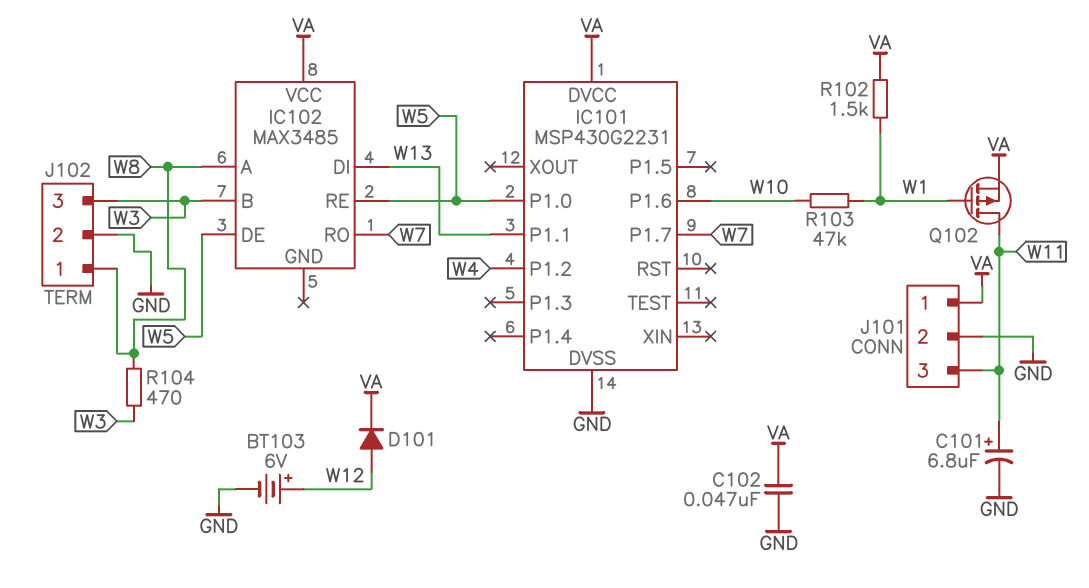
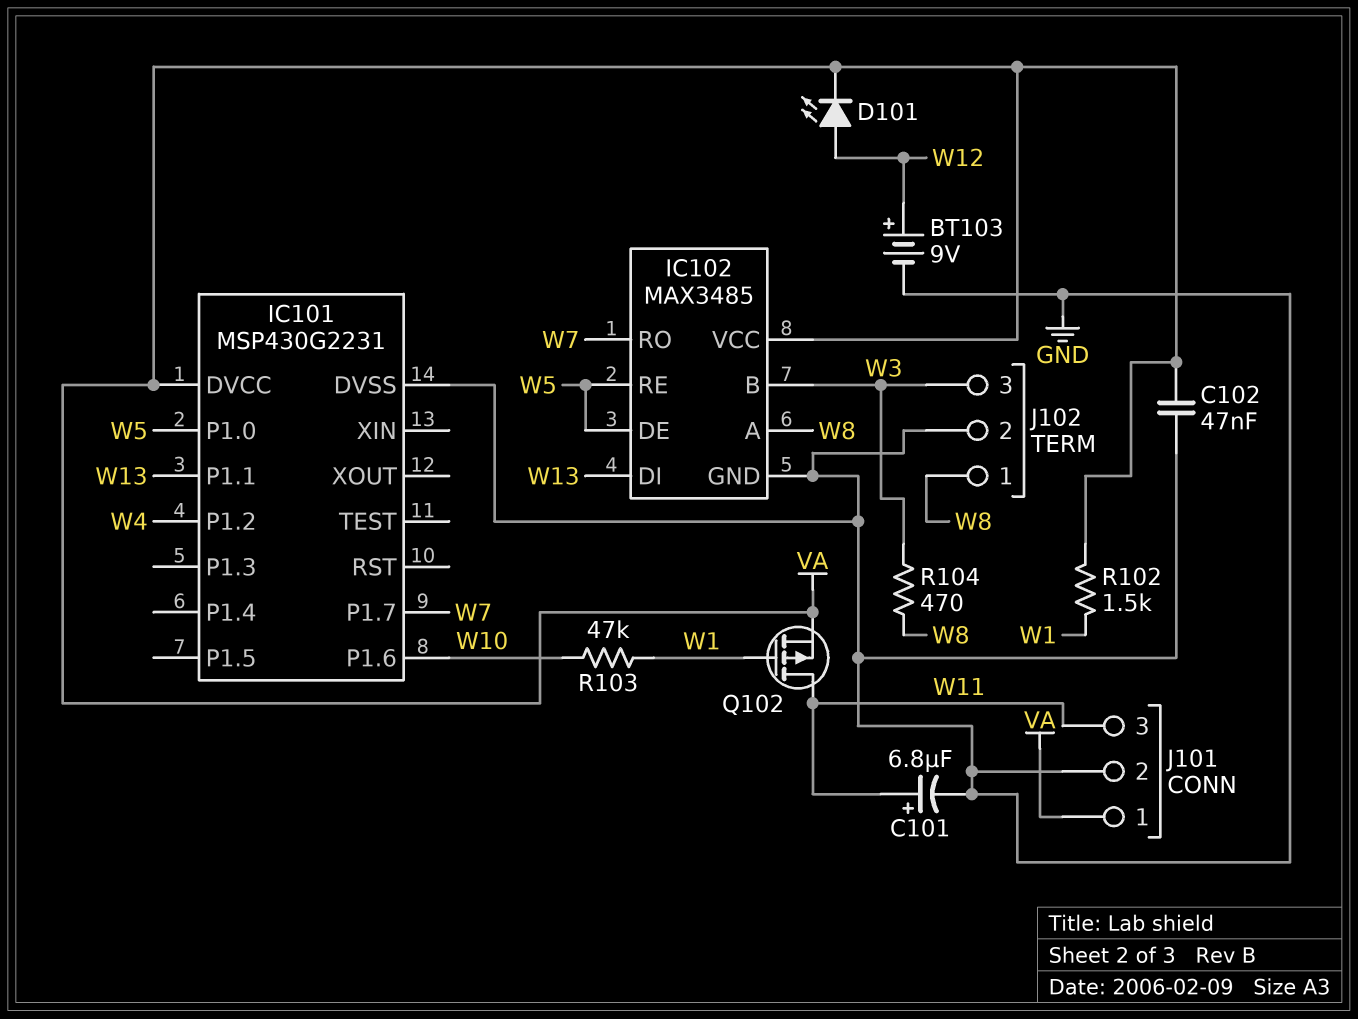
BT103: 6V (plus W12, minus GND) -> 9V (plus W12, minus GND)
D101: diode (A W12, K VA) -> LED (A W12, K VA)
IC102 pin GND: none -> GND

